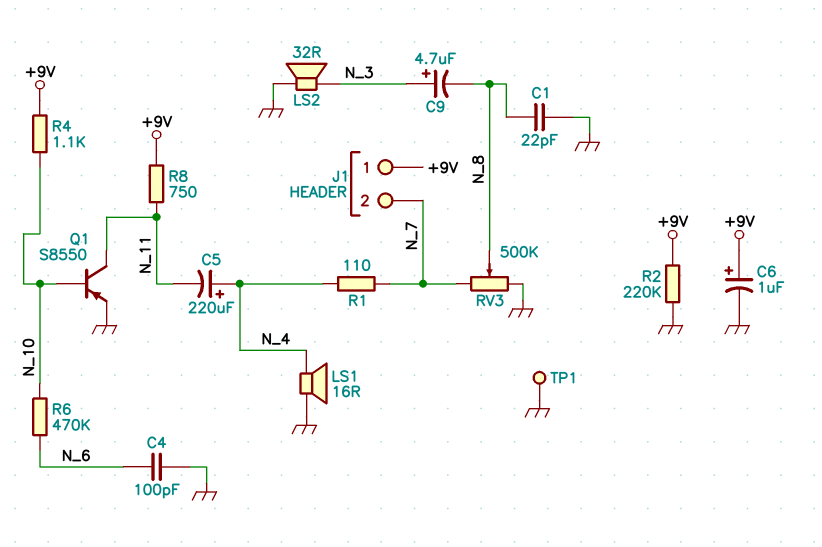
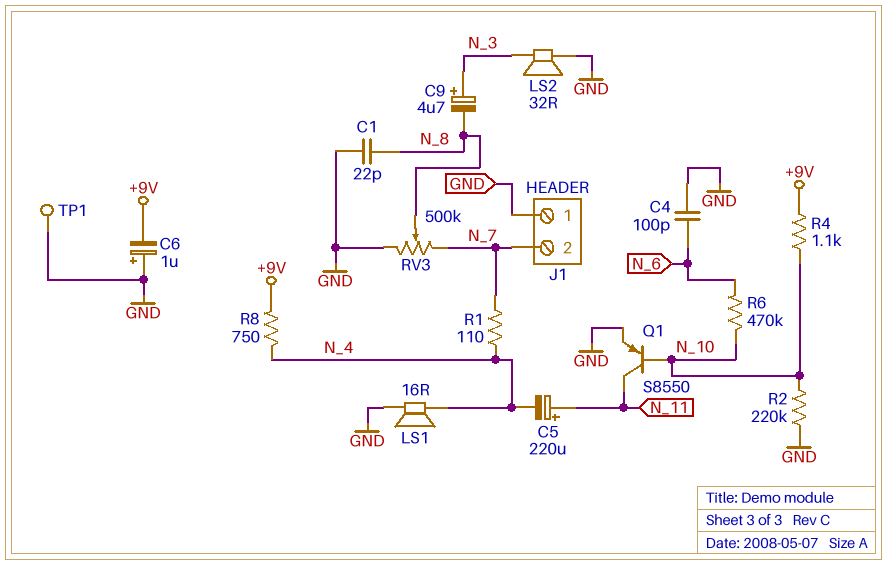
C5: 220uF (plus N_4, minus N_11) -> 220uF (plus N_11, minus N_4)
C6: 1uF (plus +9V, minus GND) -> 1uF (plus GND, minus +9V)
J1 pin 1: +9V -> GND
R2: 220k (+9V, GND) -> 220k (GND, N_10)
R8: 750 (+9V, N_11) -> 750 (+9V, N_4)

